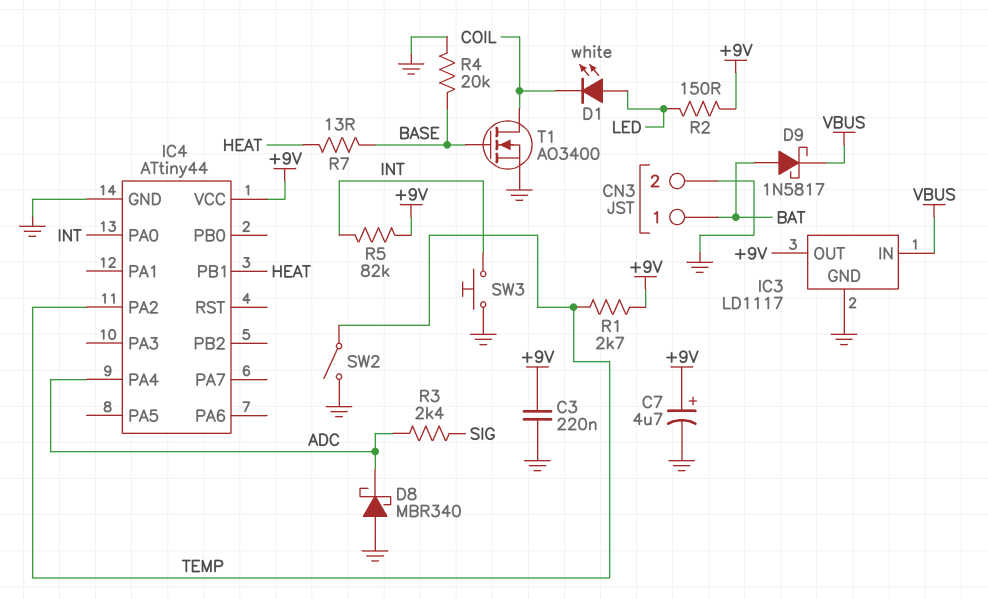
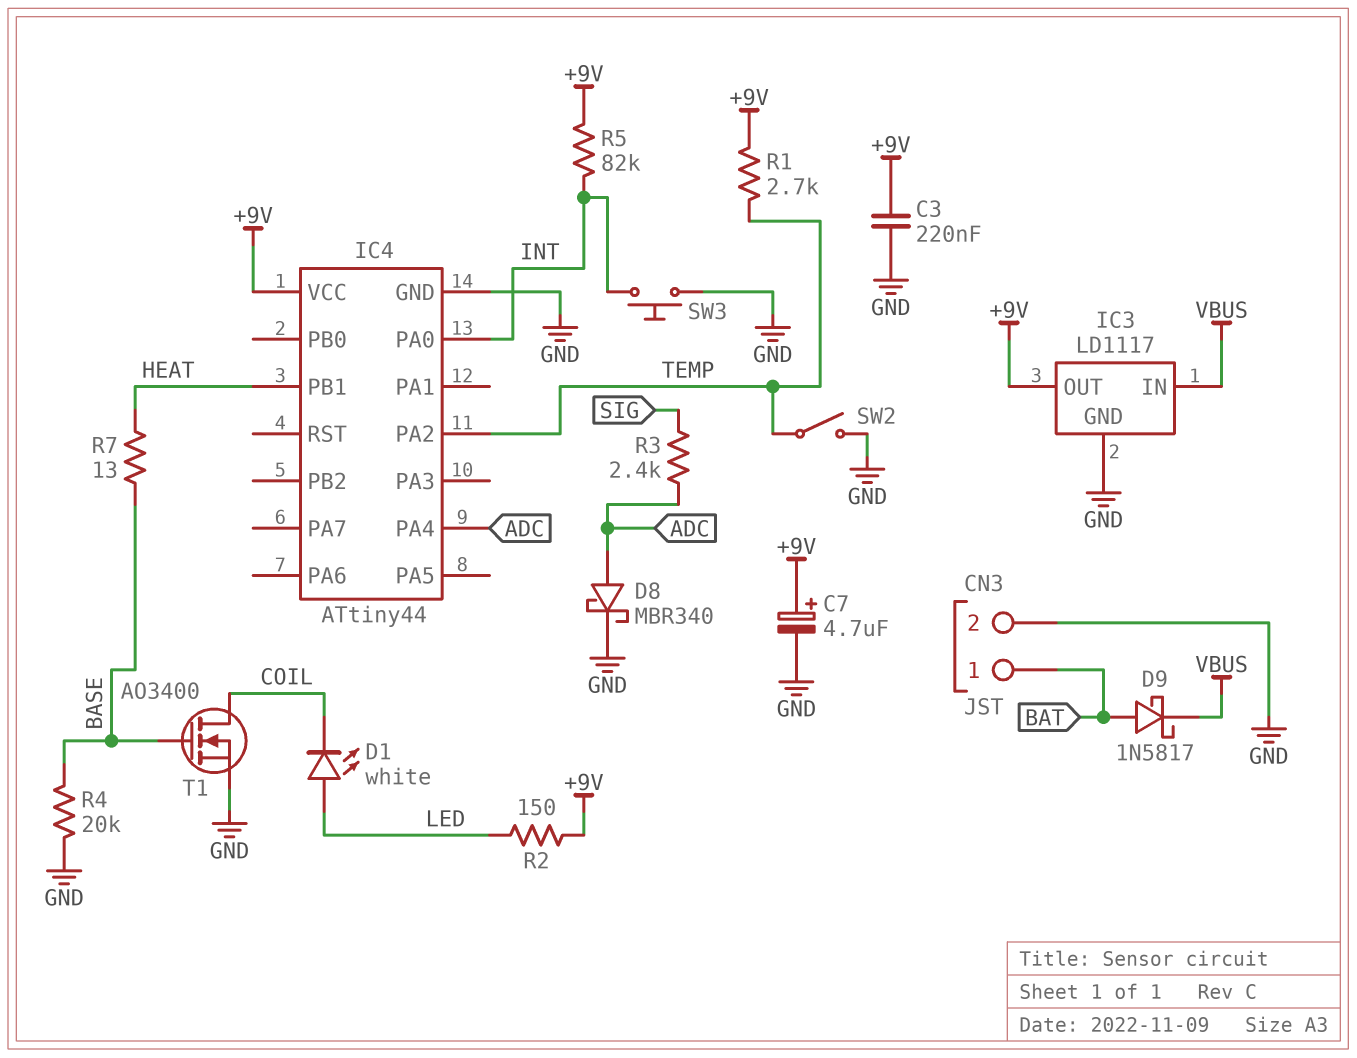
D8: schottky MBR340 (A GND, K ADC) -> schottky MBR340 (A ADC, K GND)

